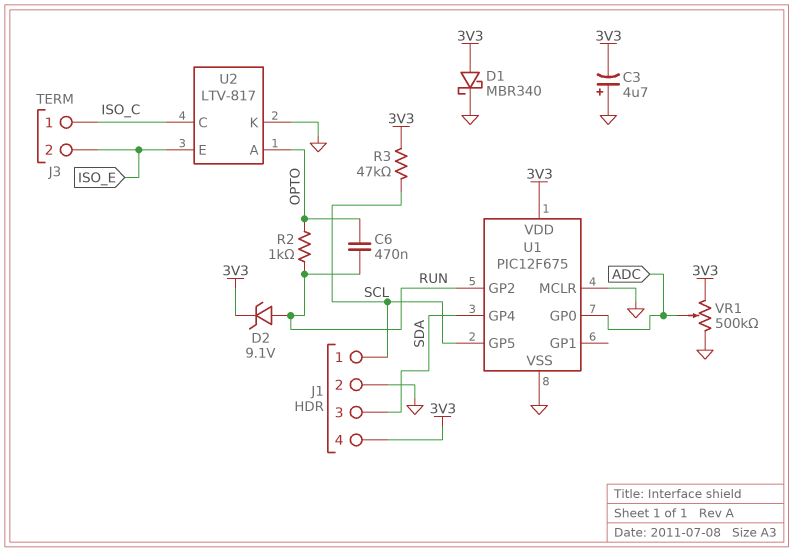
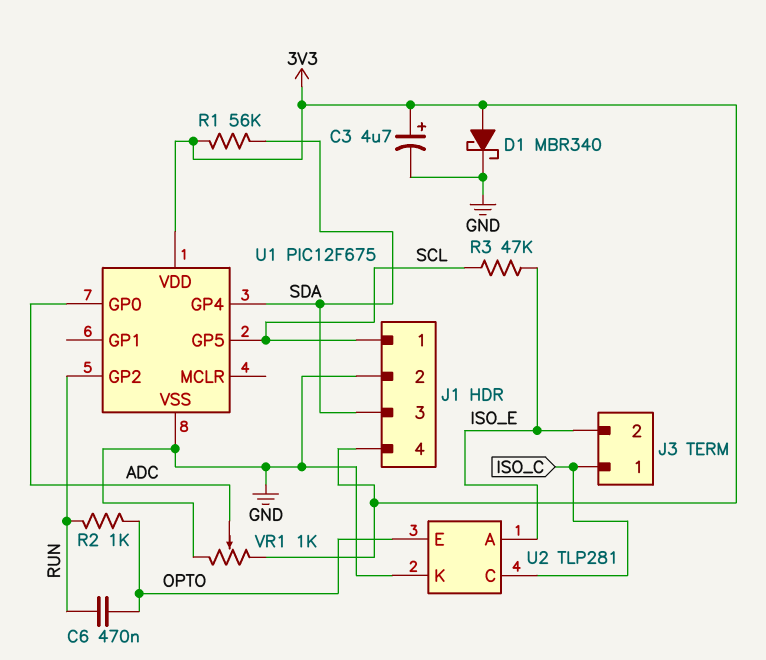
C3: 4.7uF (plus GND, minus 3V3) -> 4.7uF (plus 3V3, minus GND)
D2: zener 9.1V (A RUN, K 3V3) -> none
R1: none -> 56k (3V3, SDA)
R3: 47k (3V3, SCL) -> 47k (ISO_E, SCL)
U1 pin MCLR: GND -> none
U2: LTV-817 -> TLP281
U2 pin A: OPTO -> ISO_E
U2 pin E: ISO_E -> OPTO
VR1: 500k (3V3, GND, wiper ADC) -> 1k (3V3, GND, wiper ADC)

